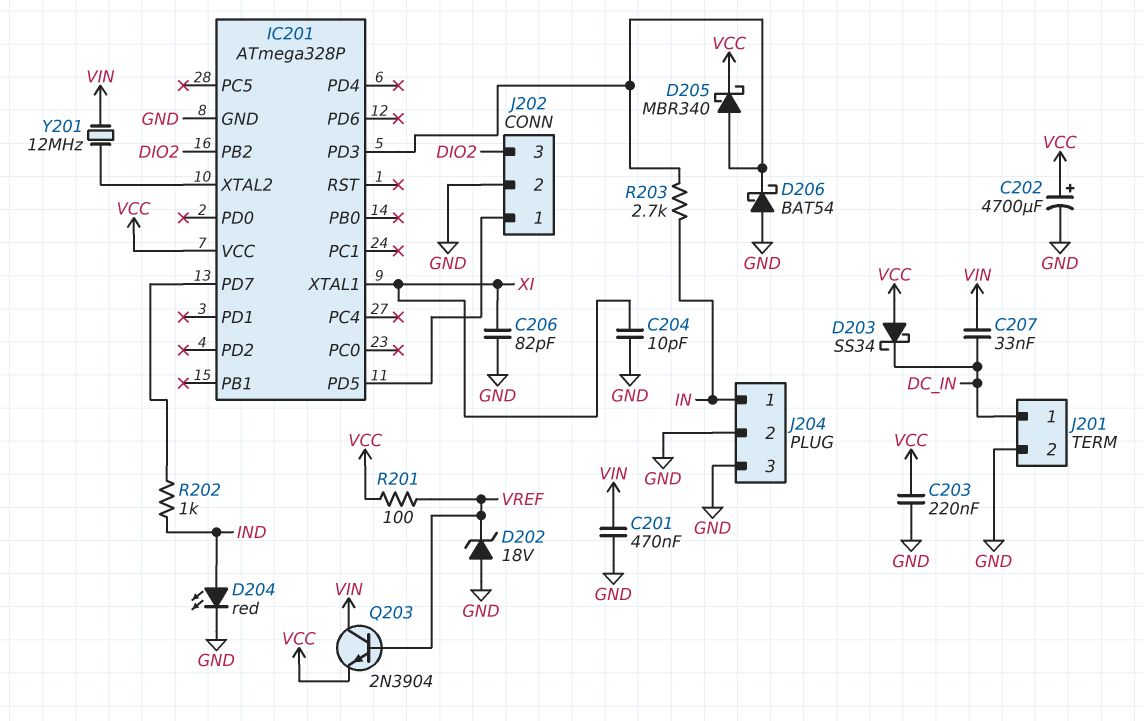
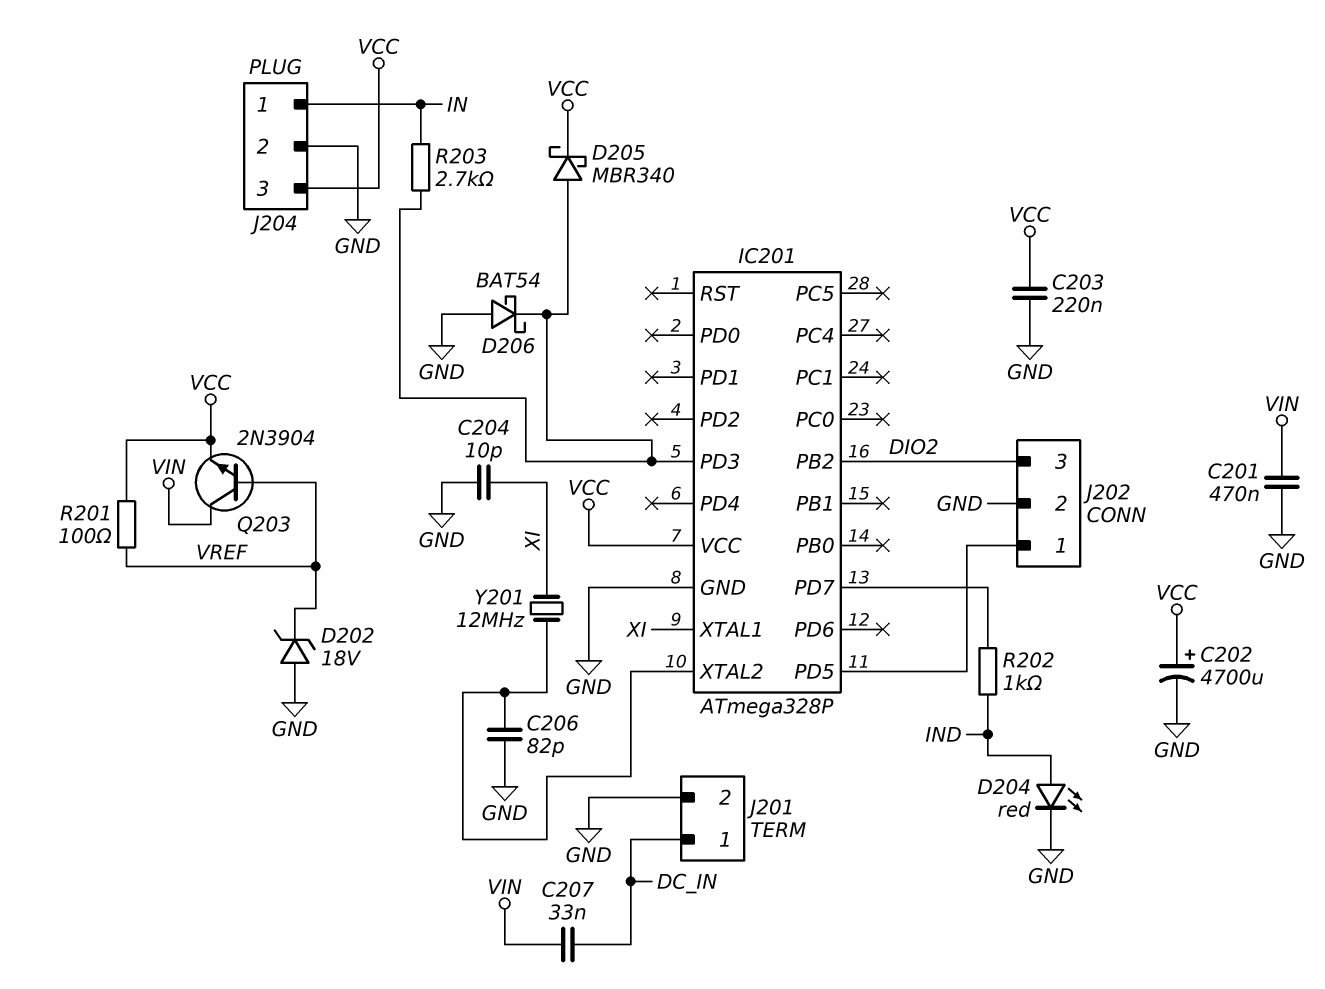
C206: 82pF (GND, XI) -> 82pF (GND, IC201/XTAL2)
D203: schottky SS34 (A VCC, K DC_IN) -> none
J204 pin 3: GND -> VCC
Y201: 12MHz (IC201/XTAL2, VIN) -> 12MHz (IC201/XTAL2, XI)

